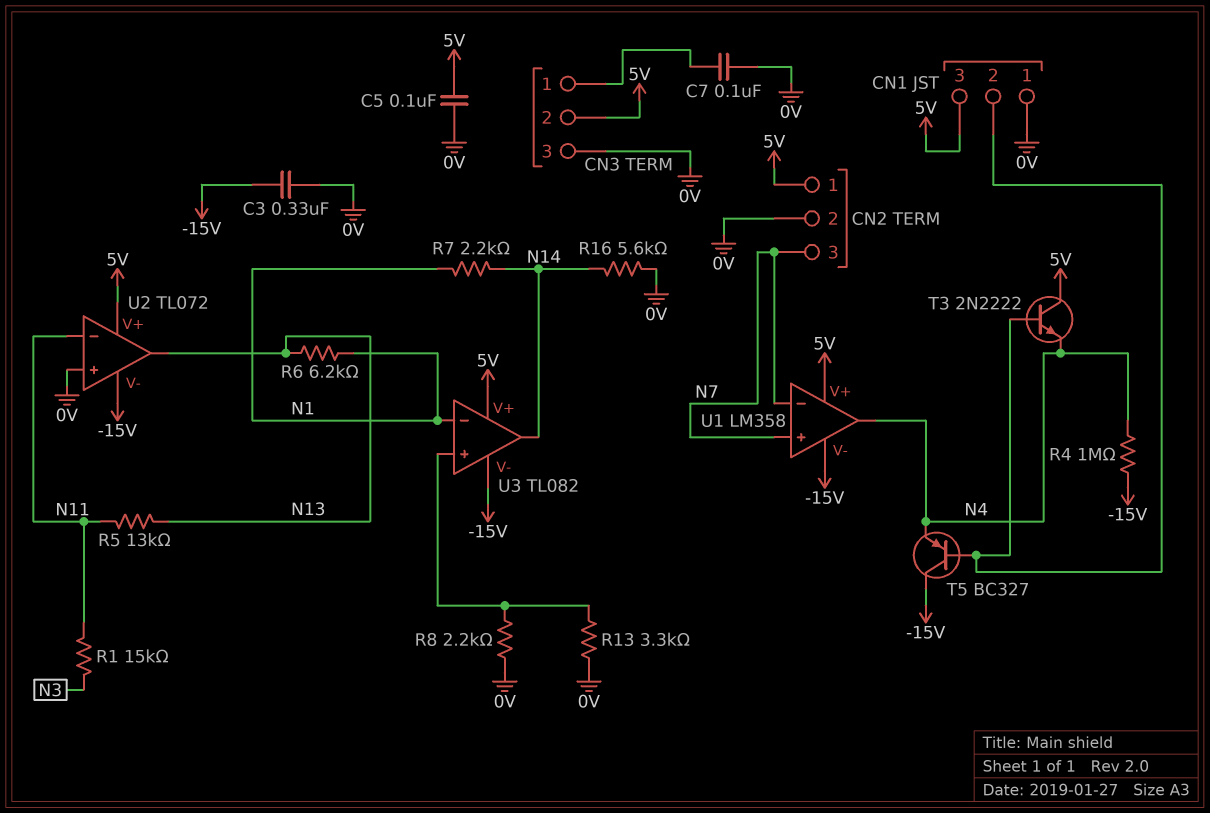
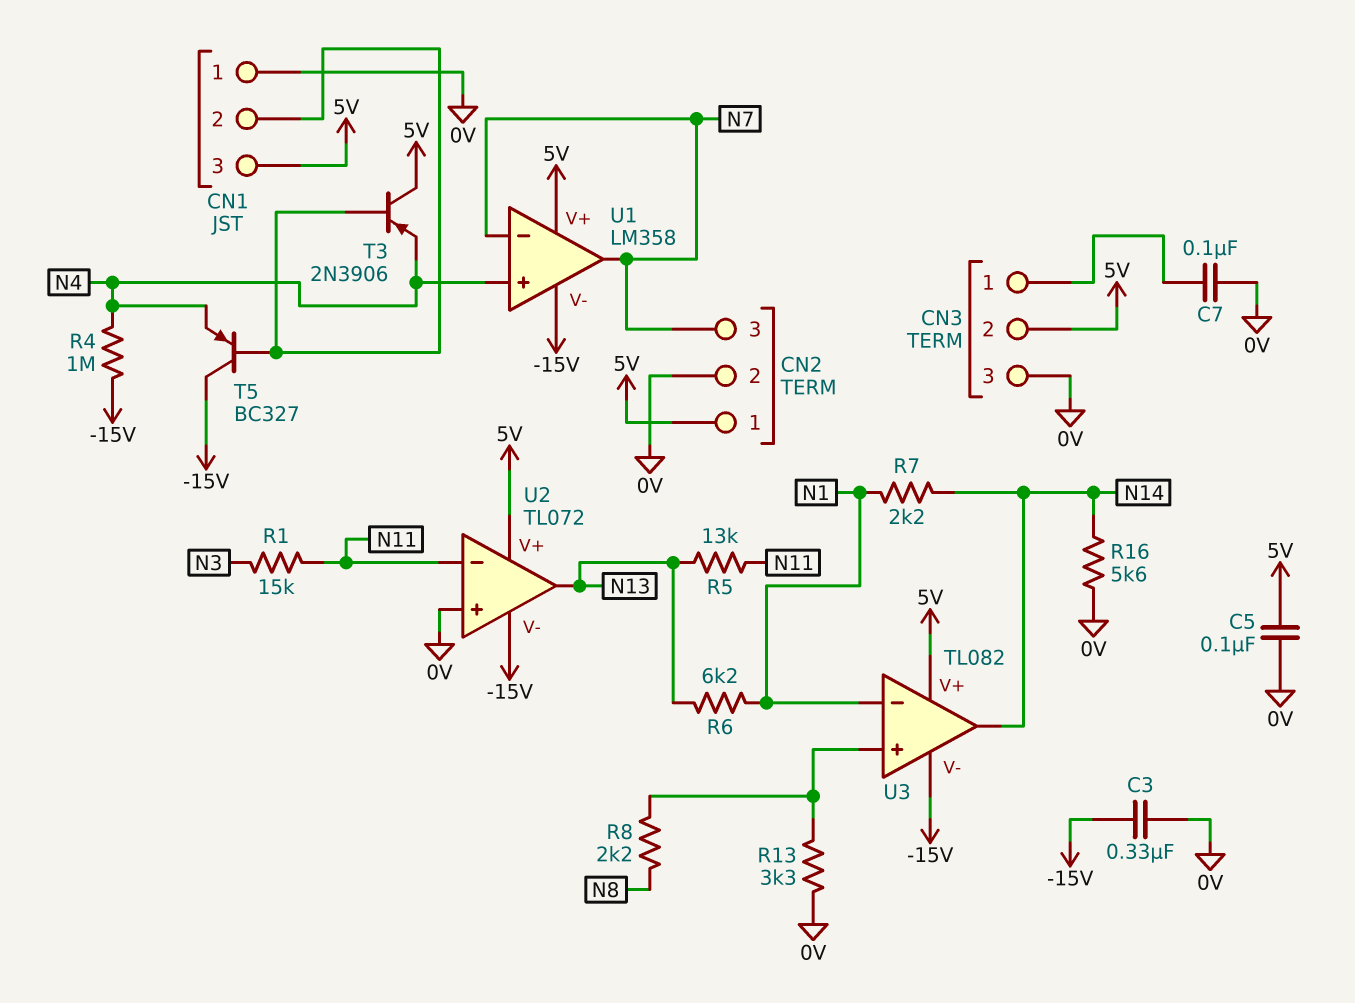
R8: 2.2k (0V, U3/in+) -> 2.2k (N8, U3/in+)
T3: NPN 2N2222 (B CN1/2, C 5V, E N4) -> PNP 2N3906 (B CN1/2, C 5V, E N4)
U1 pin in+: N7 -> N4
U1 pin out: N4 -> N7

